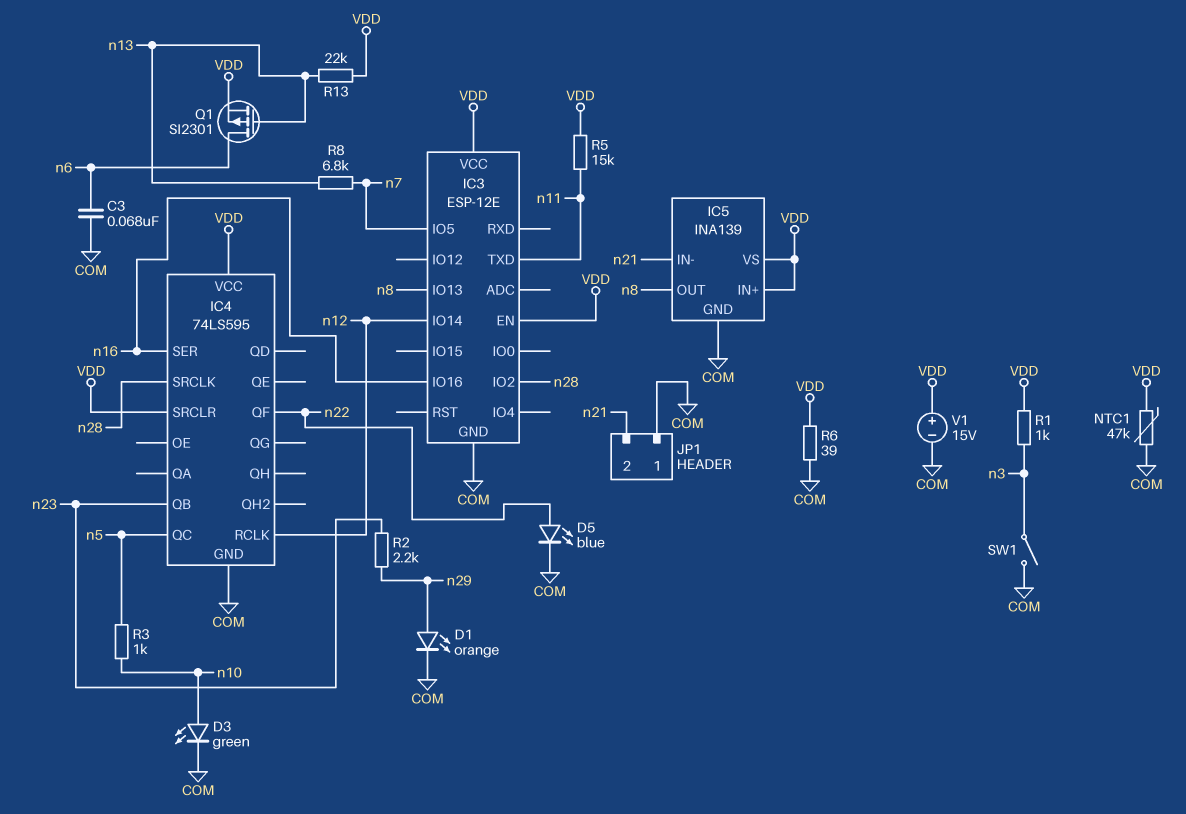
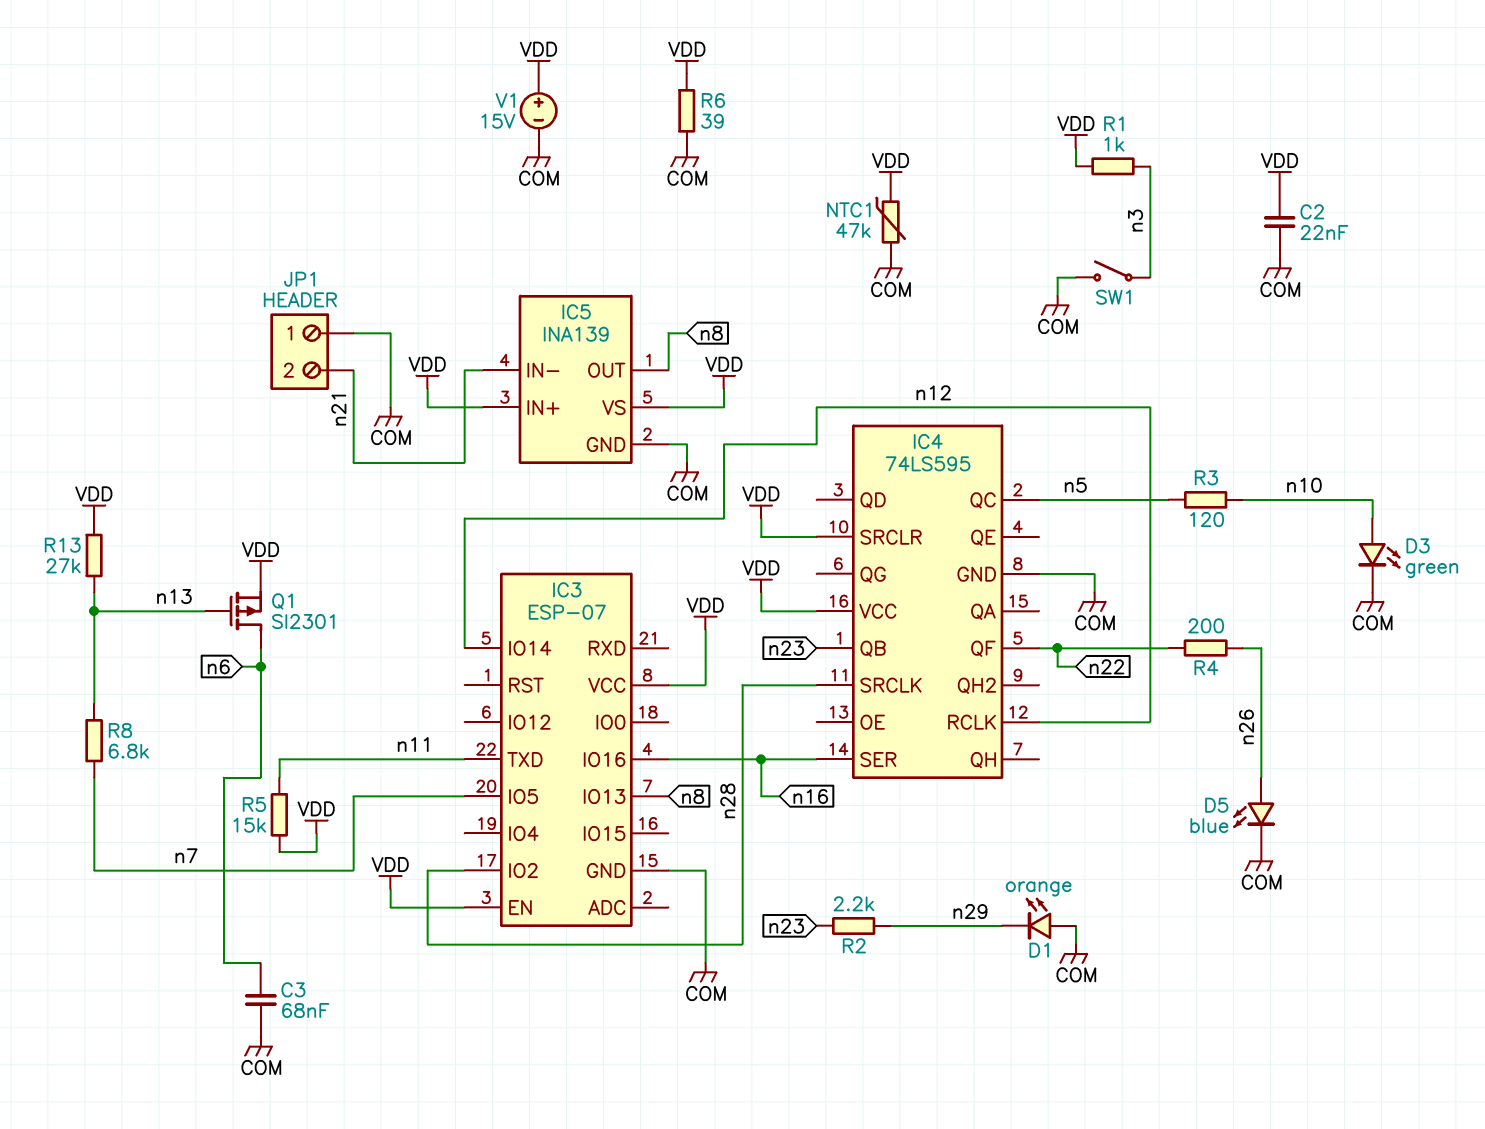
C2: none -> 22nF (COM, VDD)
D1: LED orange (A n29, K COM) -> LED orange (A COM, K n29)
D5: LED blue (A n22, K COM) -> LED blue (A n26, K COM)
IC3: ESP-12E -> ESP-07
R3: 1k (n5, n10) -> 120 (n5, n10)
R4: none -> 200 (n22, n26)
R13: 22k (VDD, n13) -> 27k (VDD, n13)

